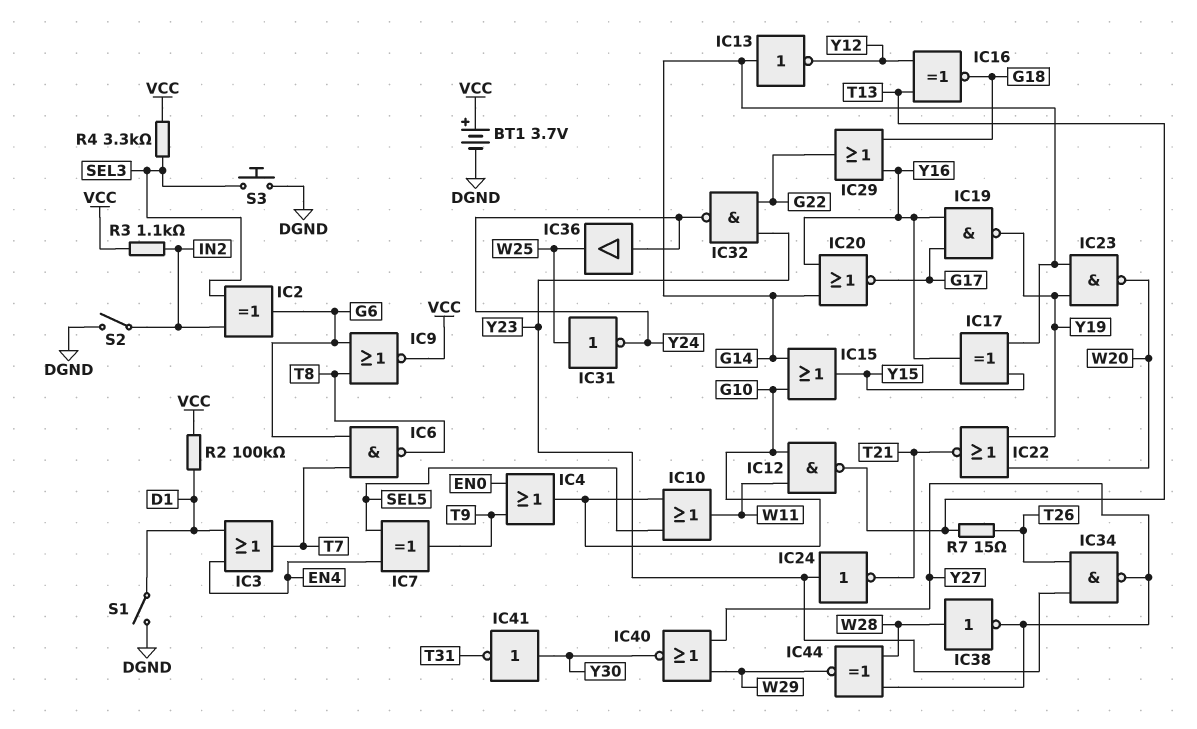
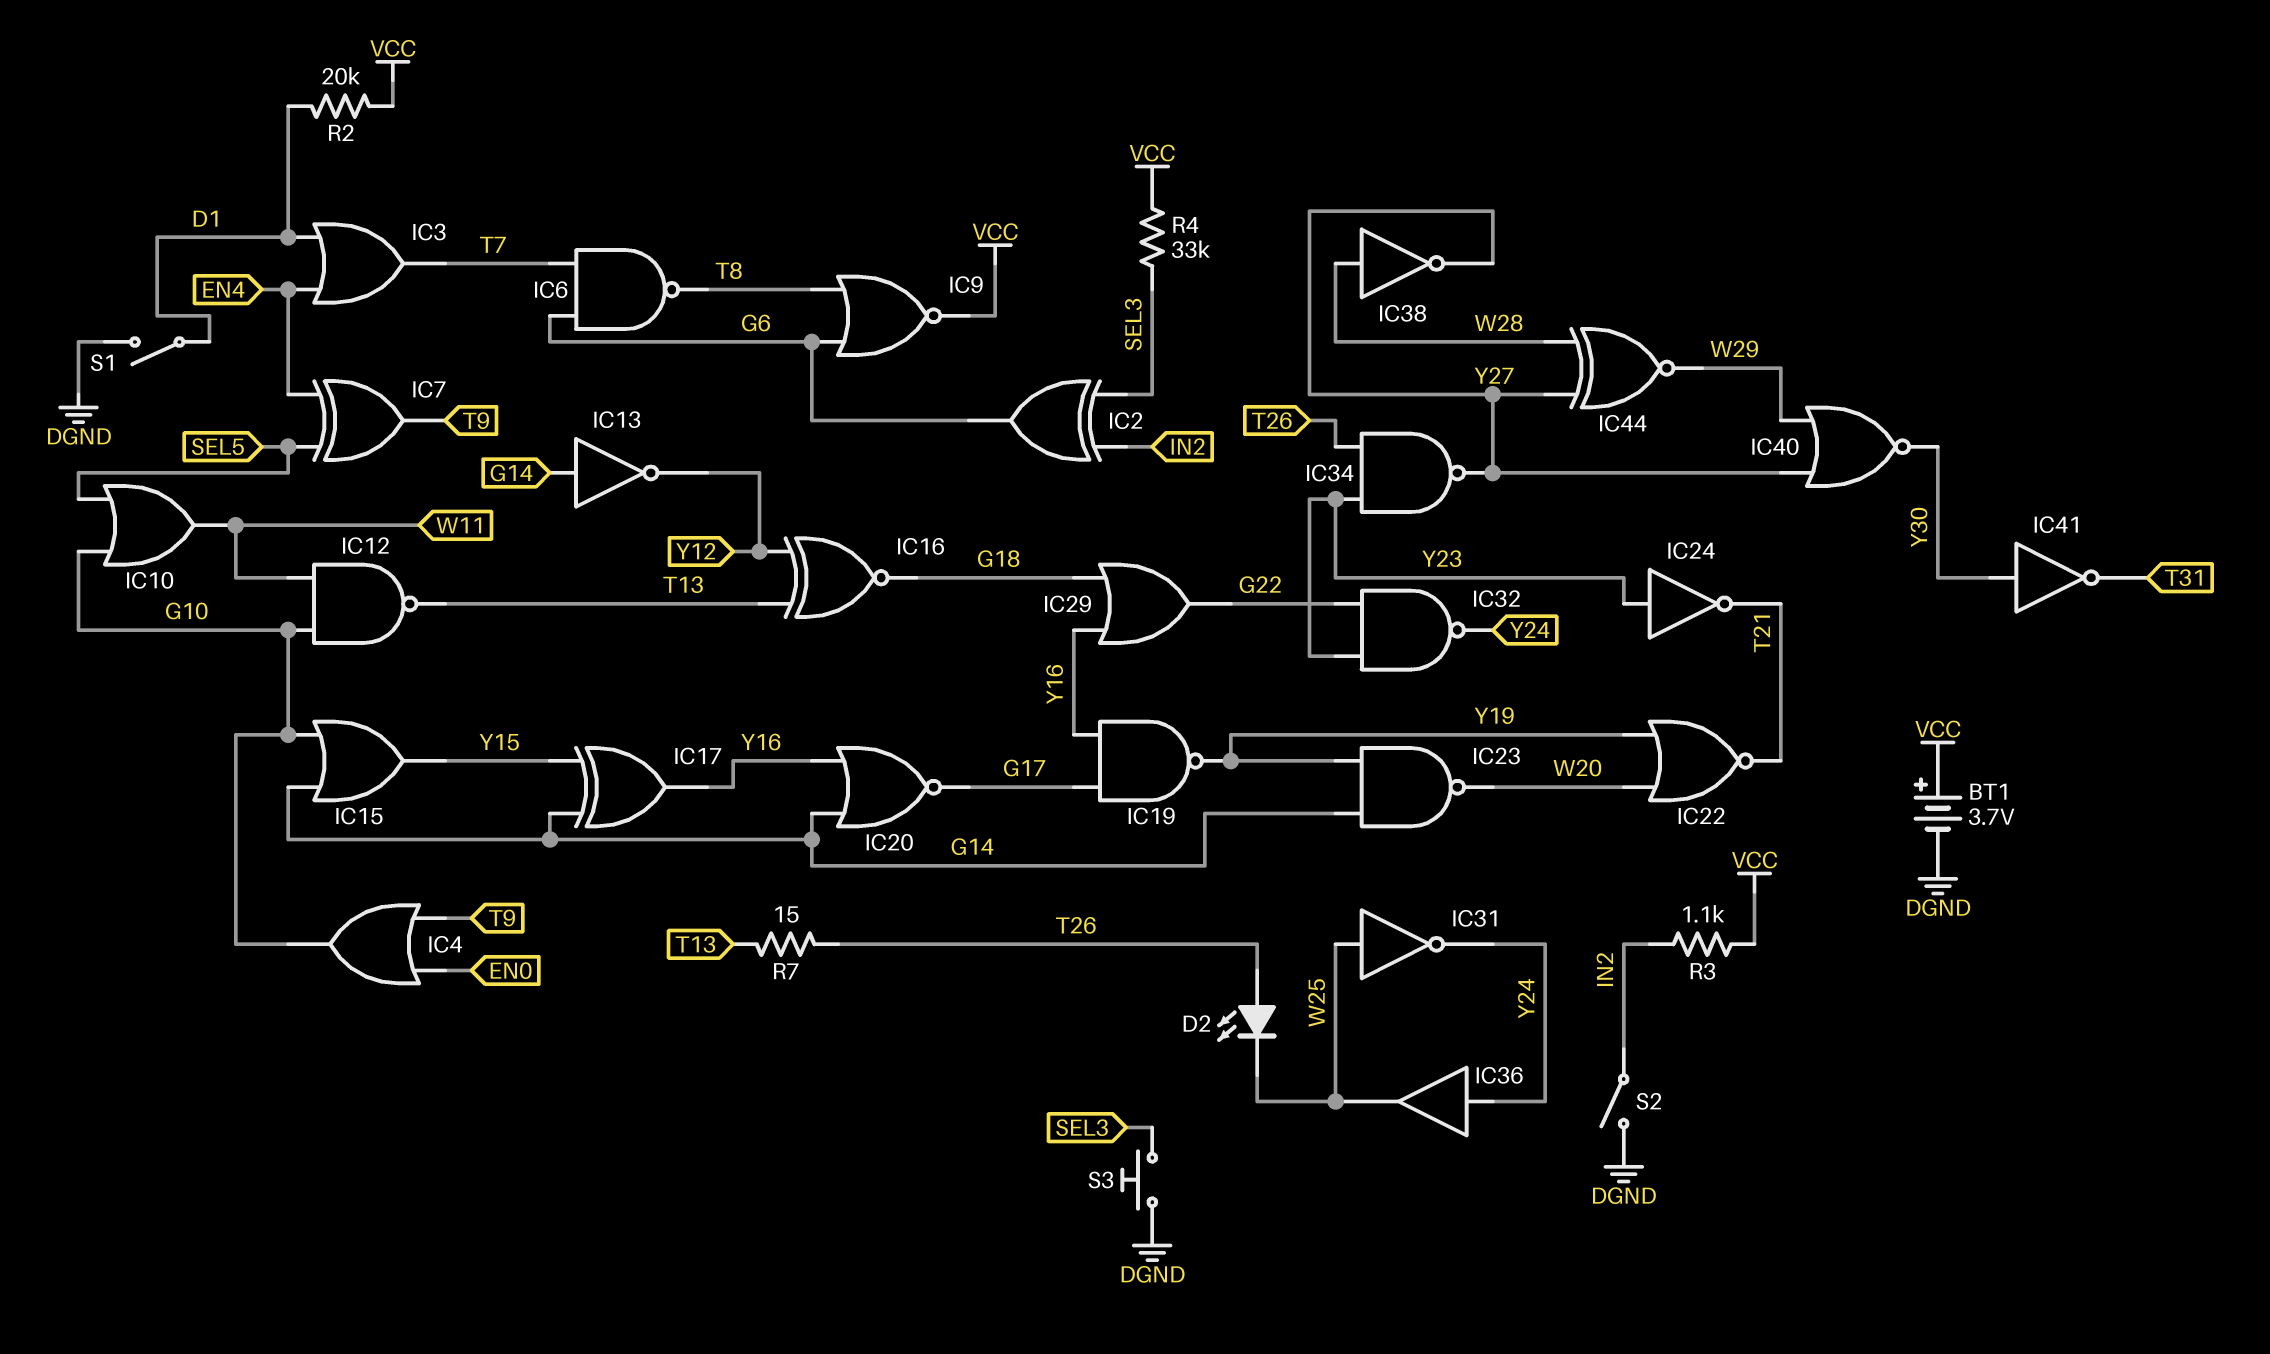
D2: none -> LED (A T26, K W25)
R2: 100k (D1, VCC) -> 20k (D1, VCC)
R4: 3.3k (SEL3, VCC) -> 33k (SEL3, VCC)

